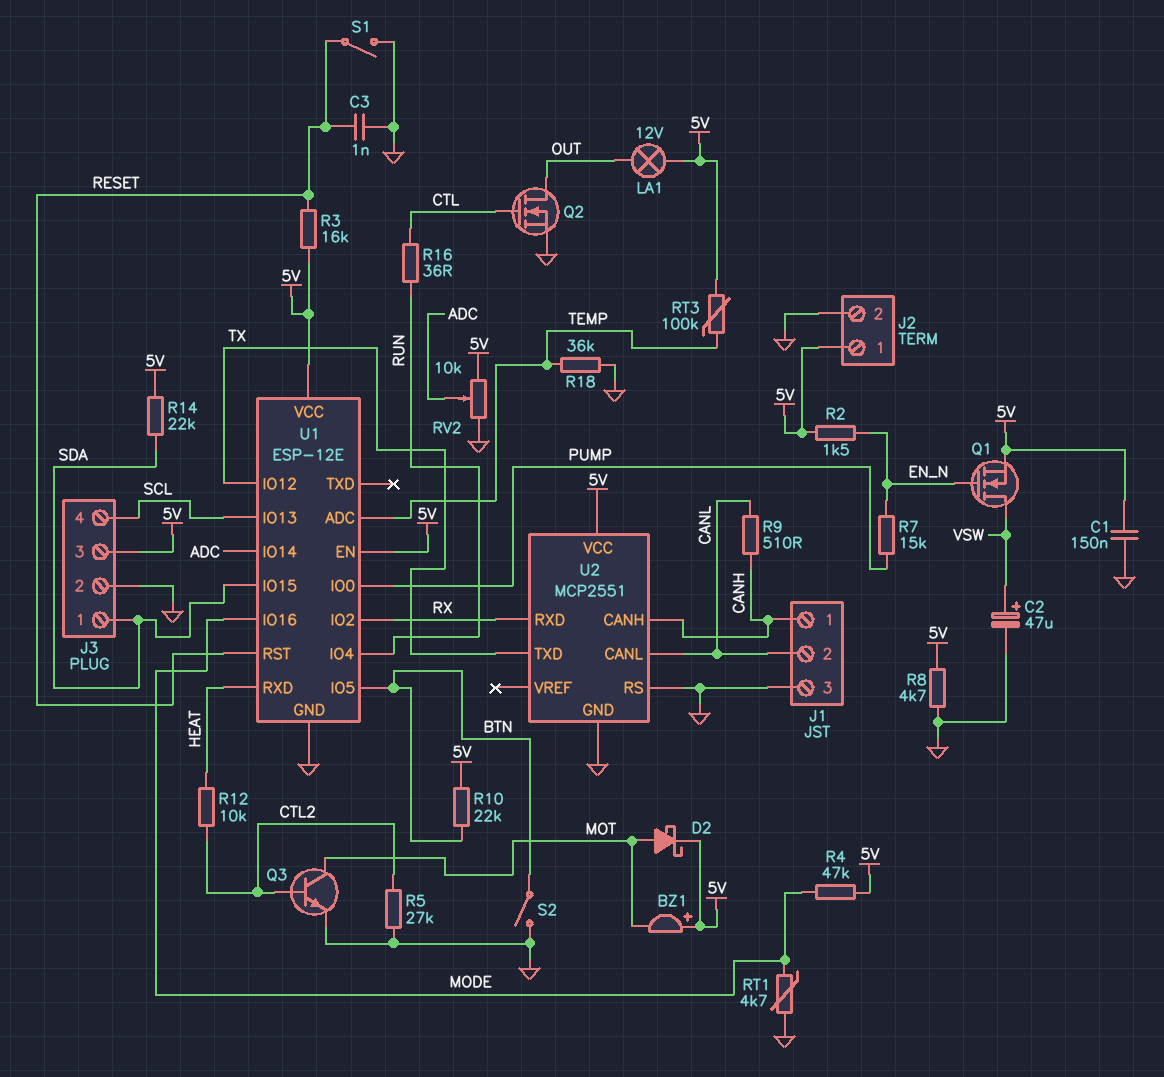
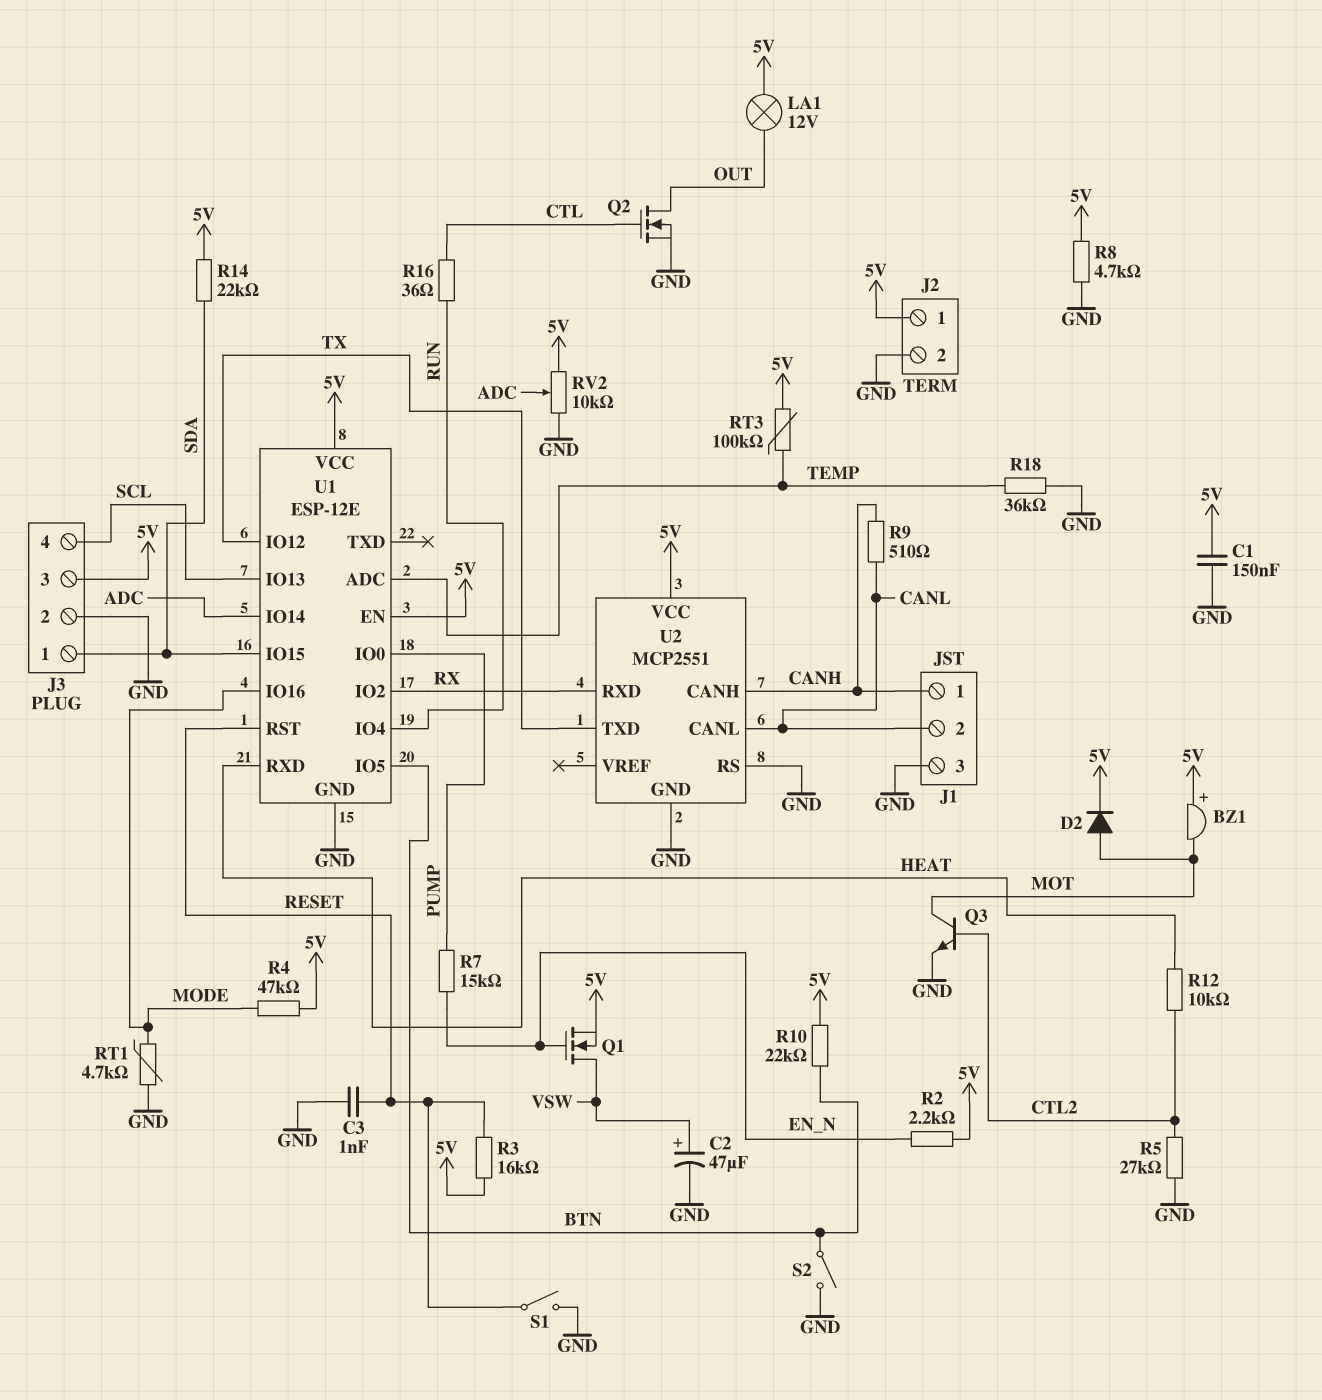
D2: schottky (A MOT, K 5V) -> diode (A MOT, K 5V)
R2: 1.5k (5V, EN_N) -> 2.2k (5V, EN_N)

